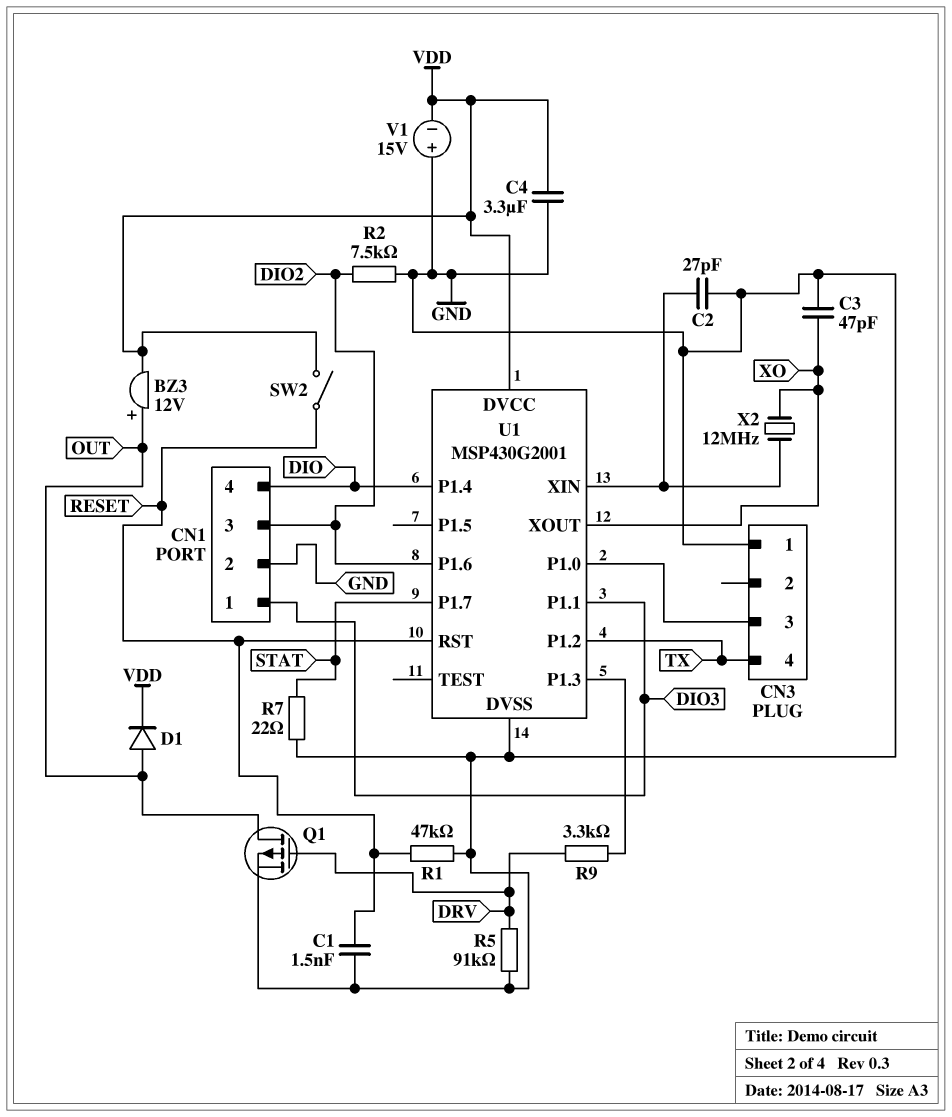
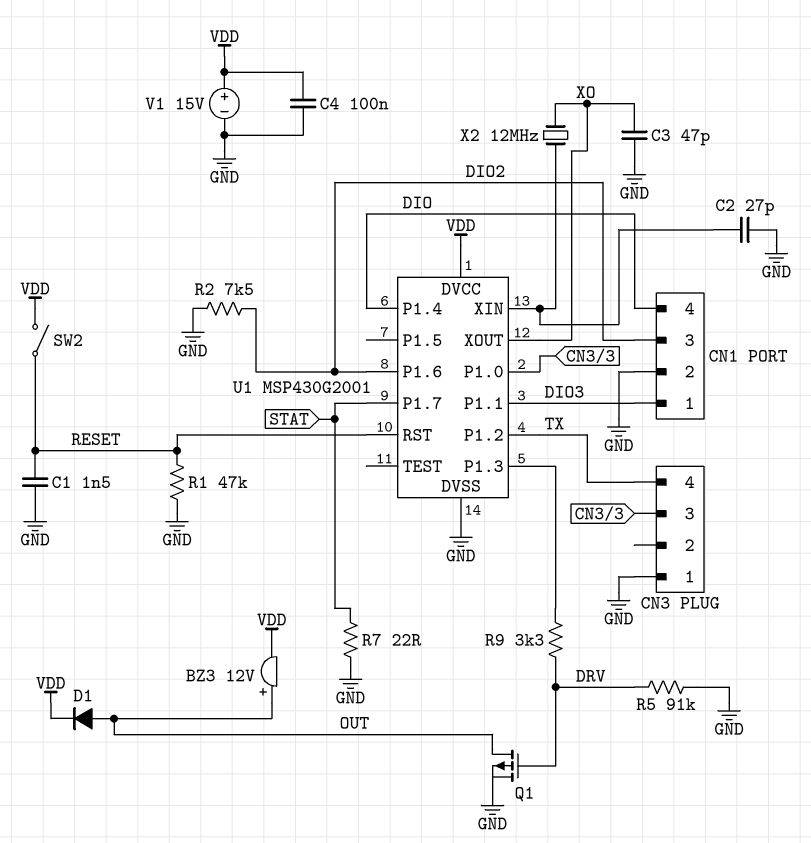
C4: 3.3uF (GND, VDD) -> 100nF (GND, VDD)
V1: 15V (plus GND, minus VDD) -> 15V (plus VDD, minus GND)

